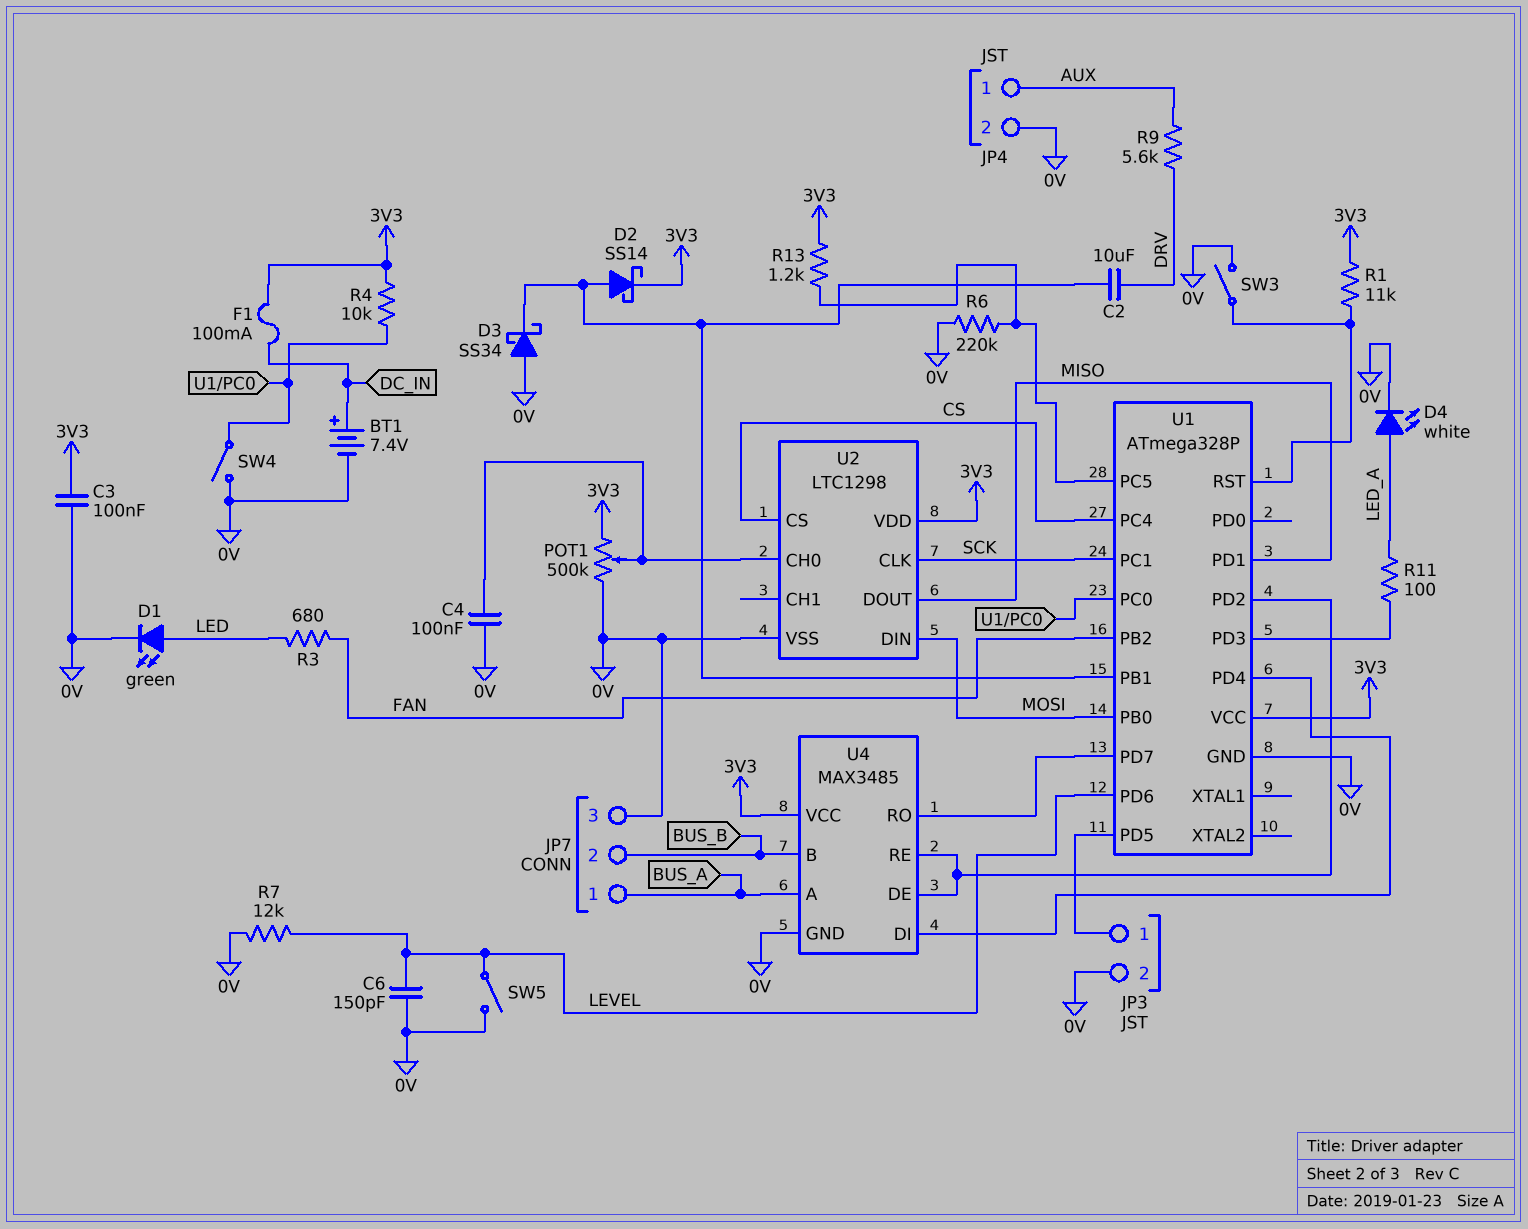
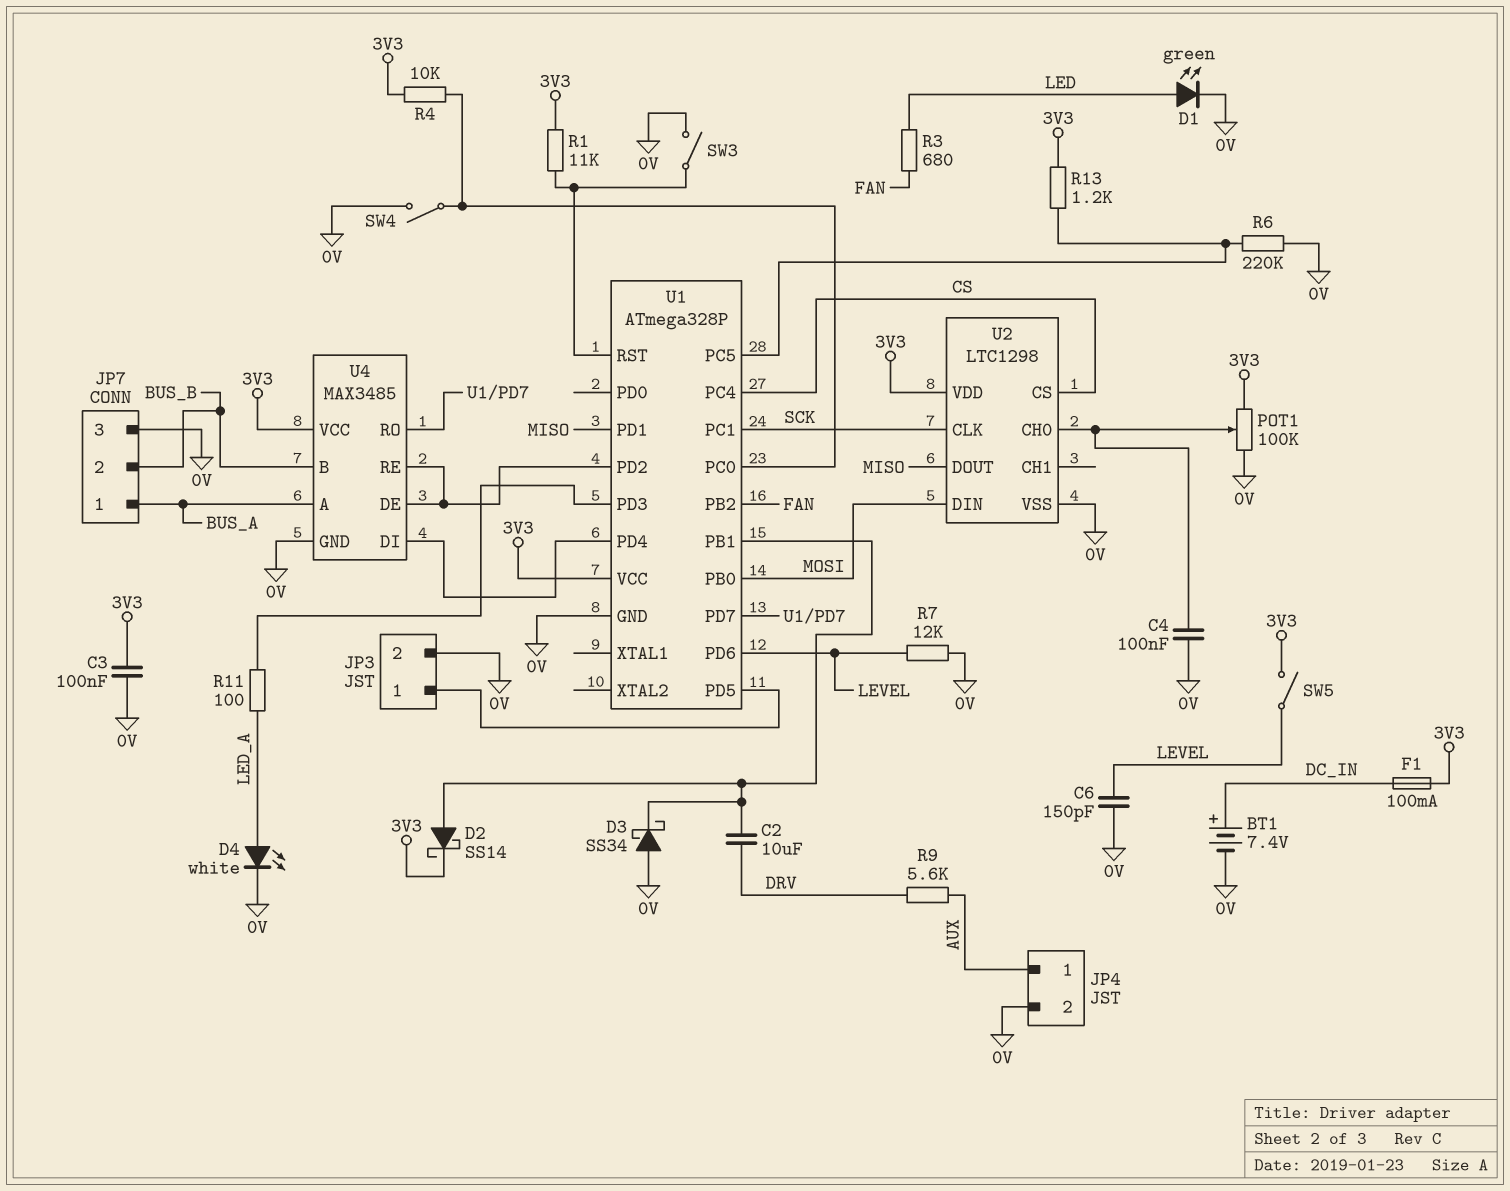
POT1: 500k (0V, 3V3, wiper U2/CH0) -> 100k (0V, 3V3, wiper U2/CH0)
SW5: switch (0V, LEVEL) -> switch (3V3, LEVEL)

